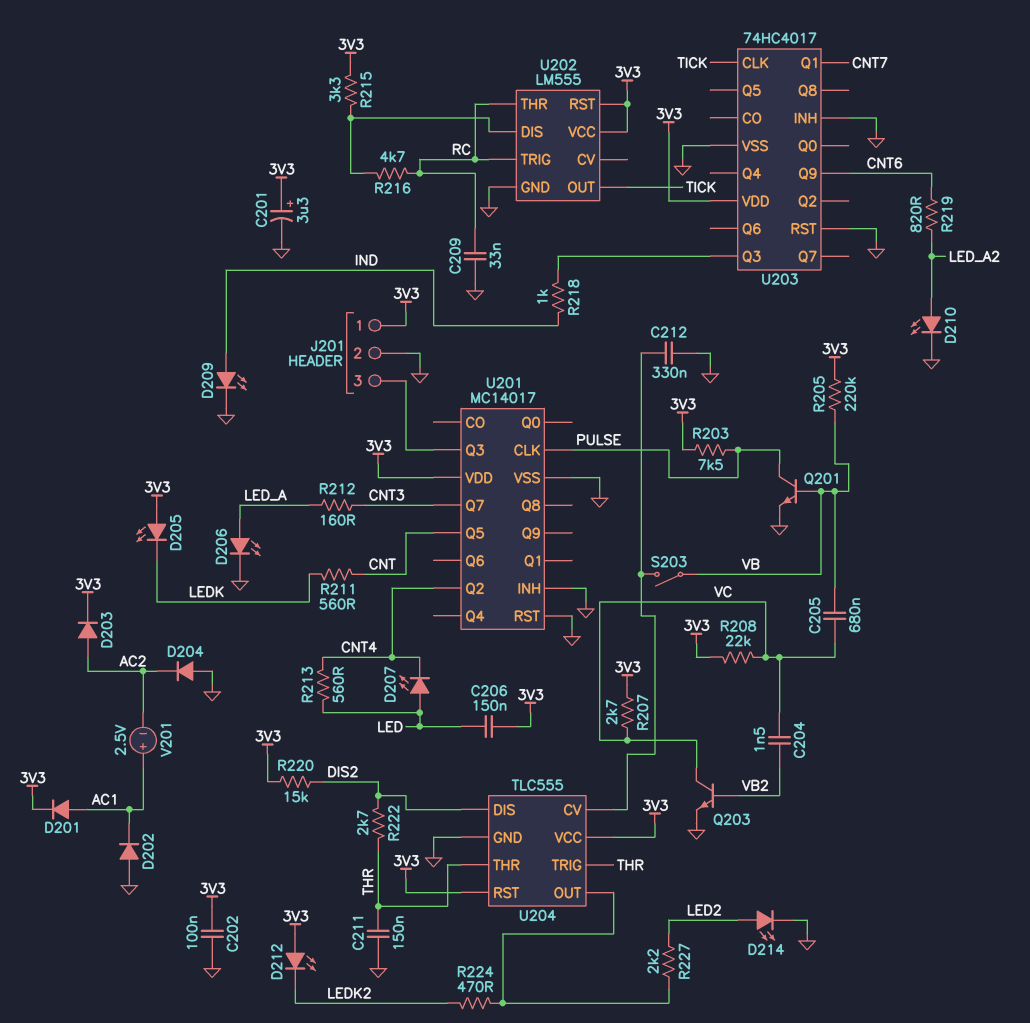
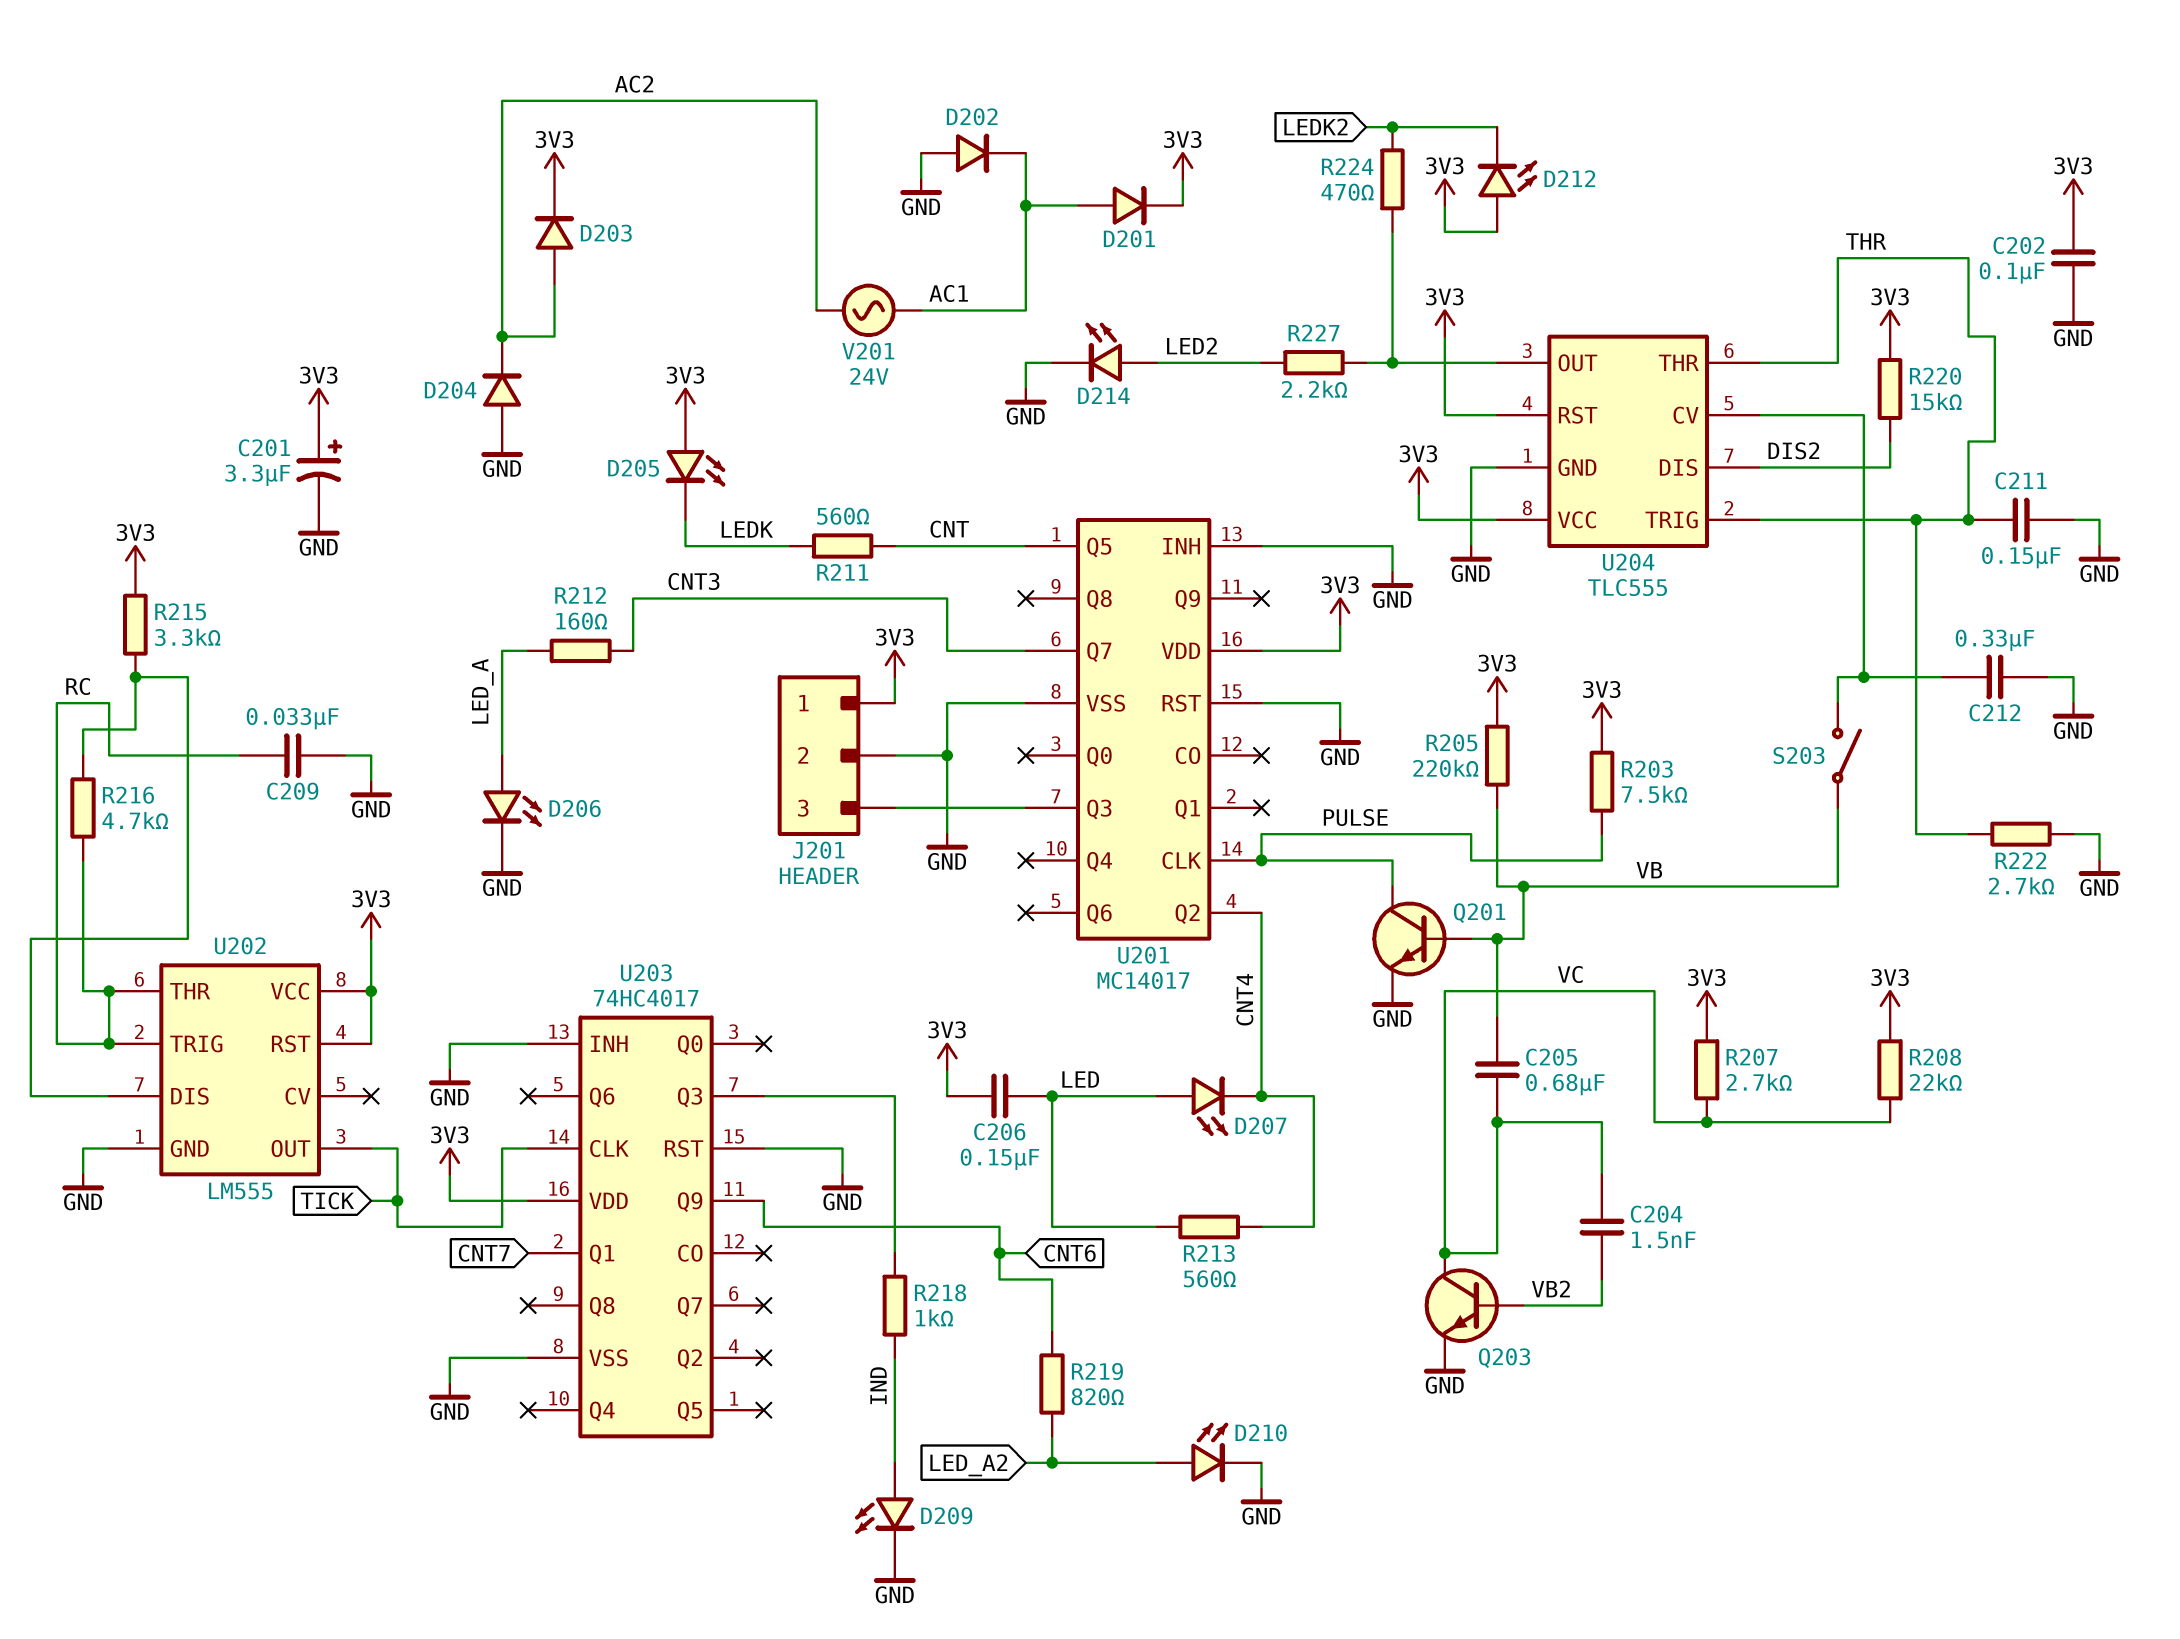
R222: 2.7k (DIS2, THR) -> 2.7k (GND, THR)
V201: 2.5V (plus AC1, minus AC2) -> AC 24V (AC1, AC2)

